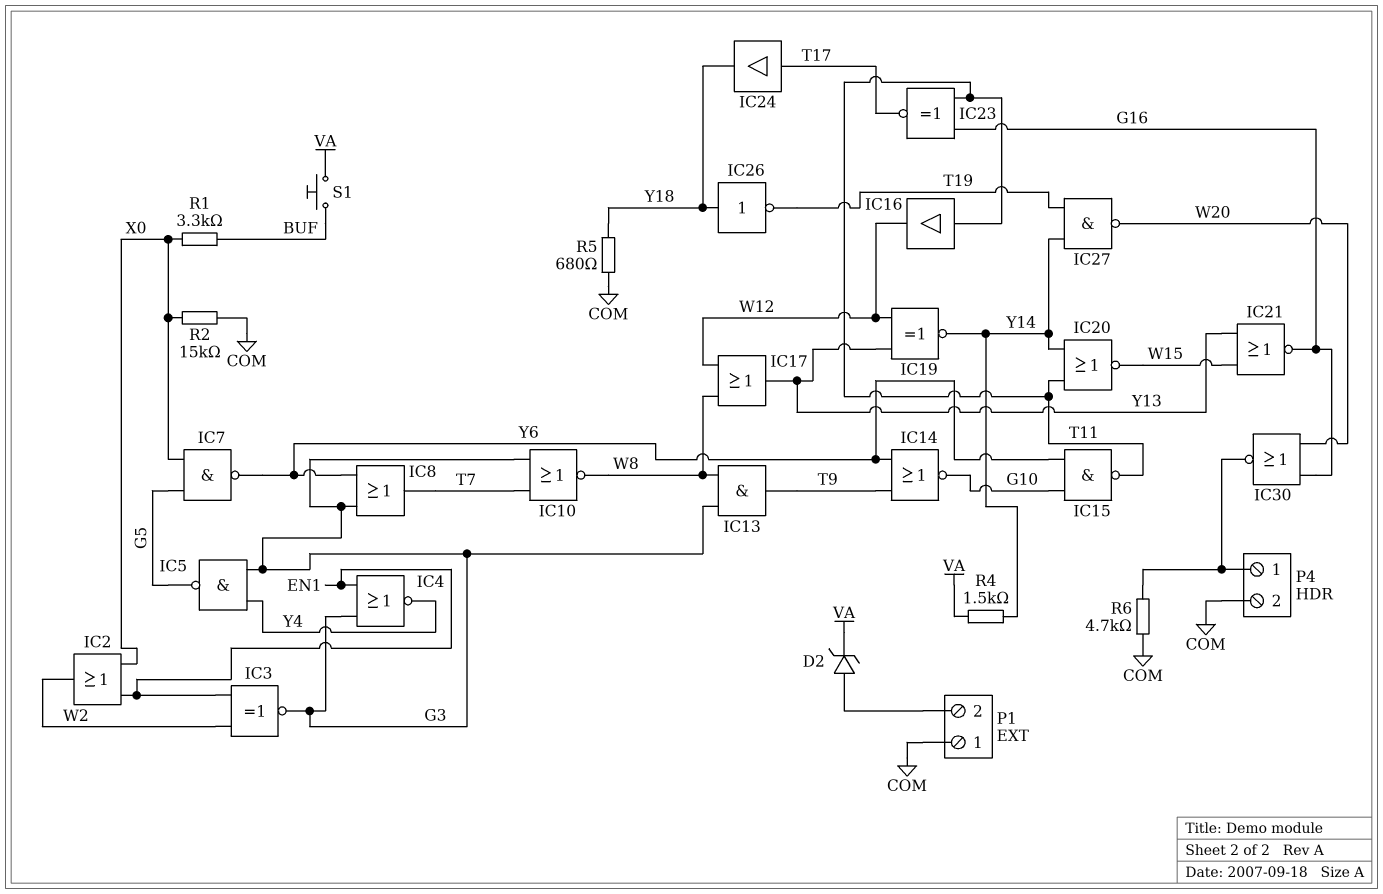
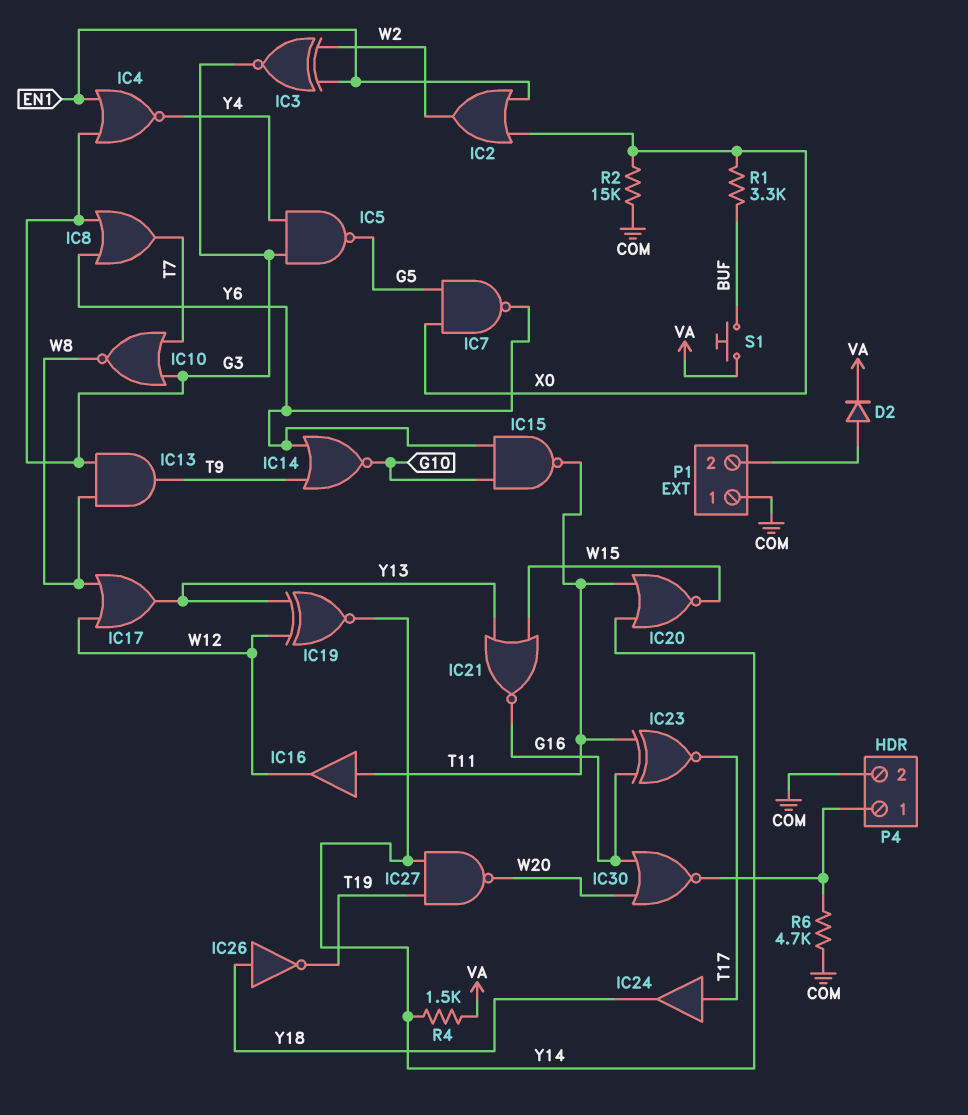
D2: zener (A P1/2, K VA) -> diode (A P1/2, K VA)
R5: 680 (COM, Y18) -> none

